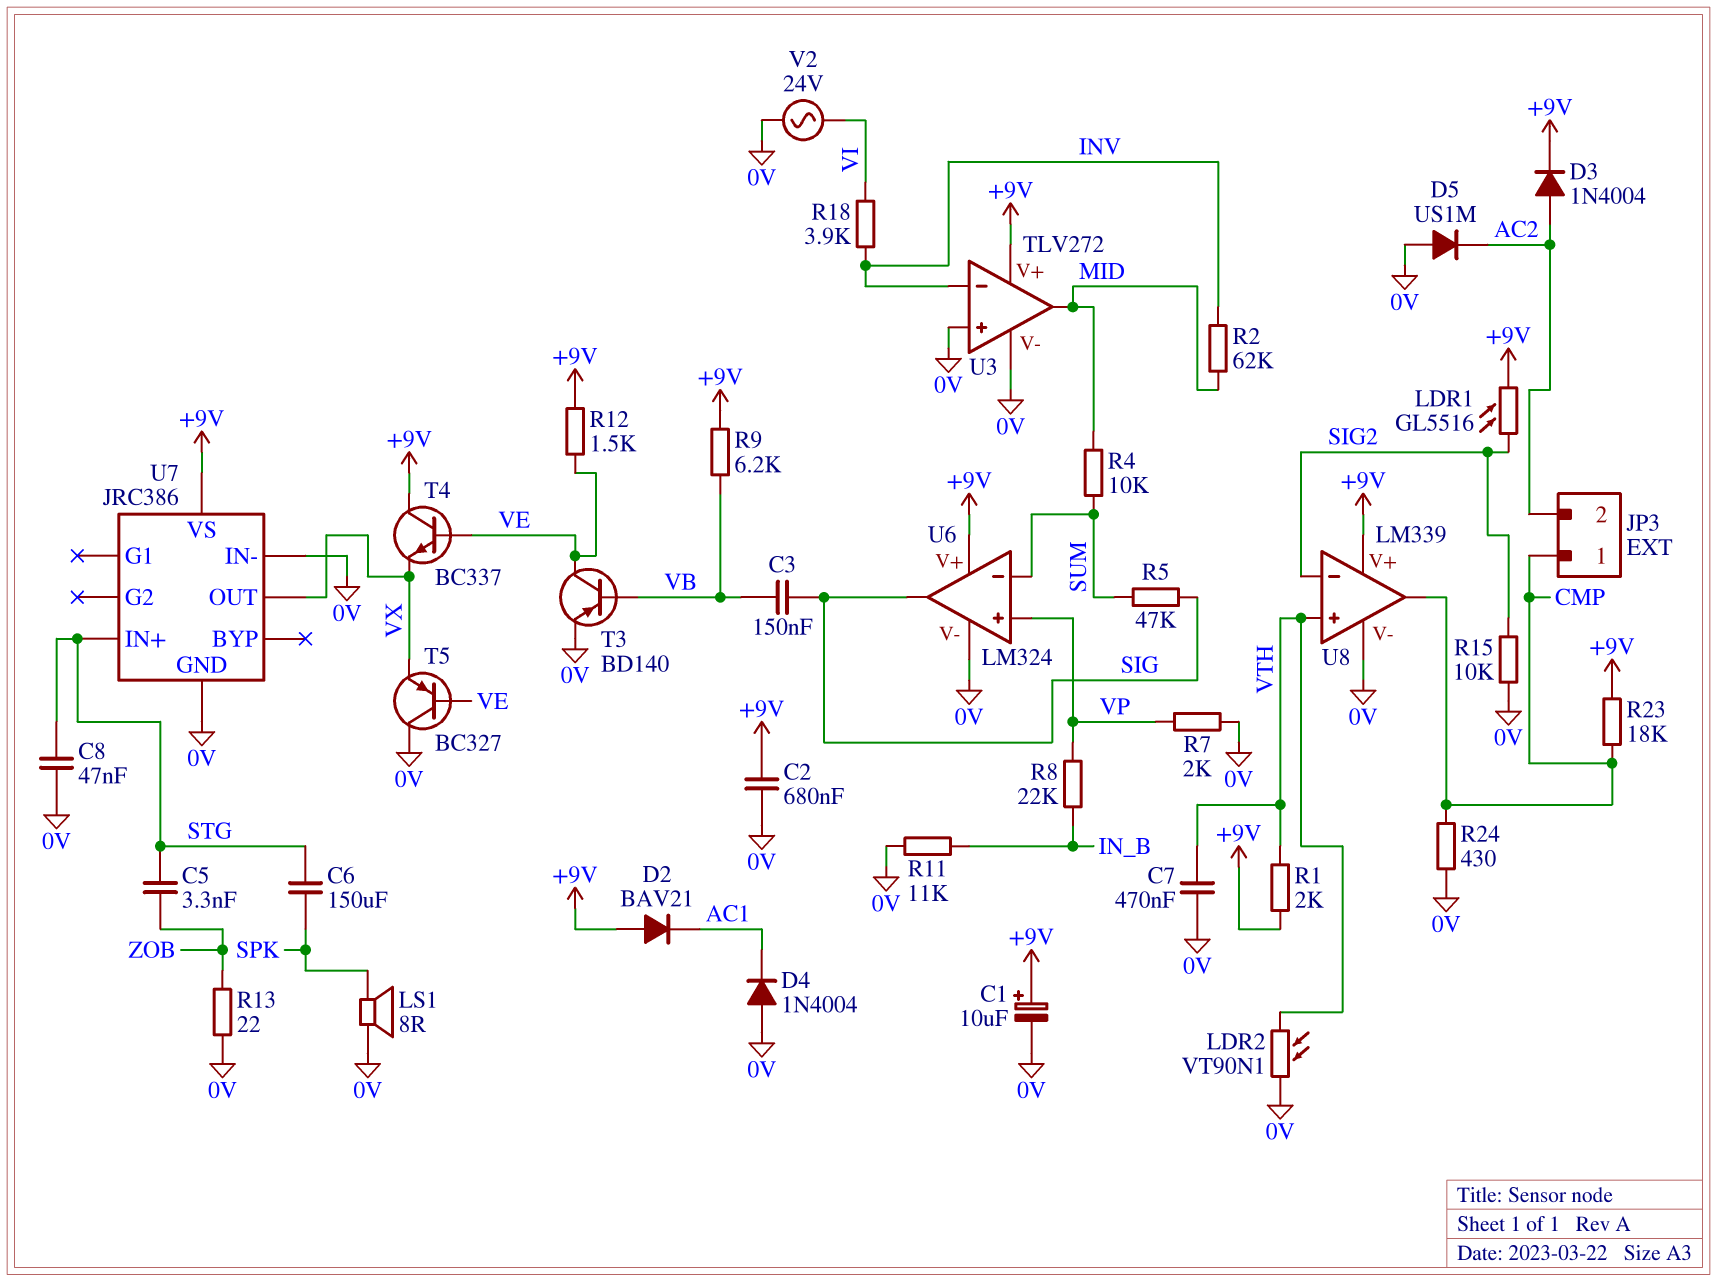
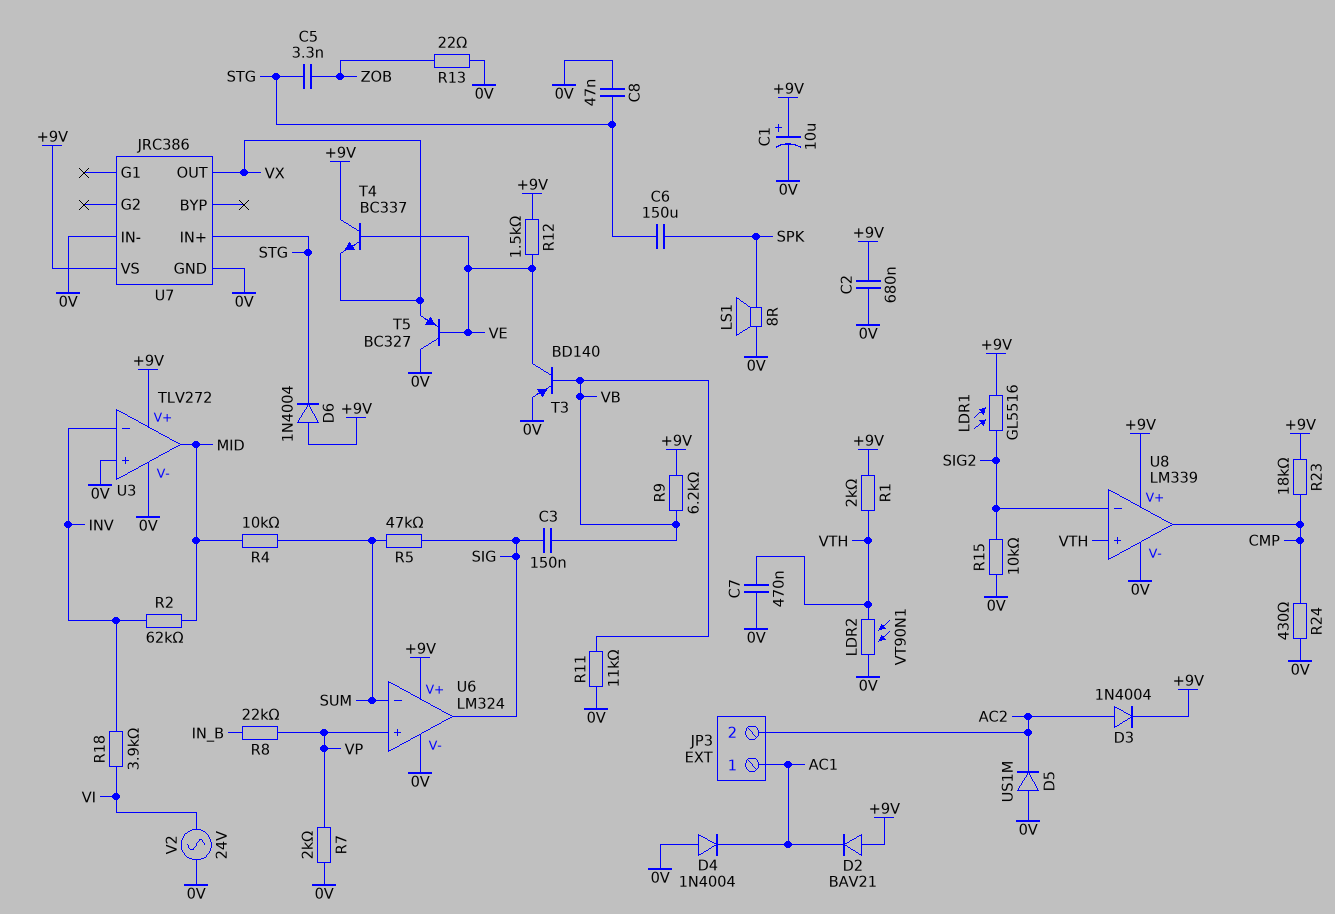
D6: none -> diode 1N4004 (A +9V, K STG)
JP3 pin 1: CMP -> AC1
R11: 11k (0V, IN_B) -> 11k (0V, VB)

